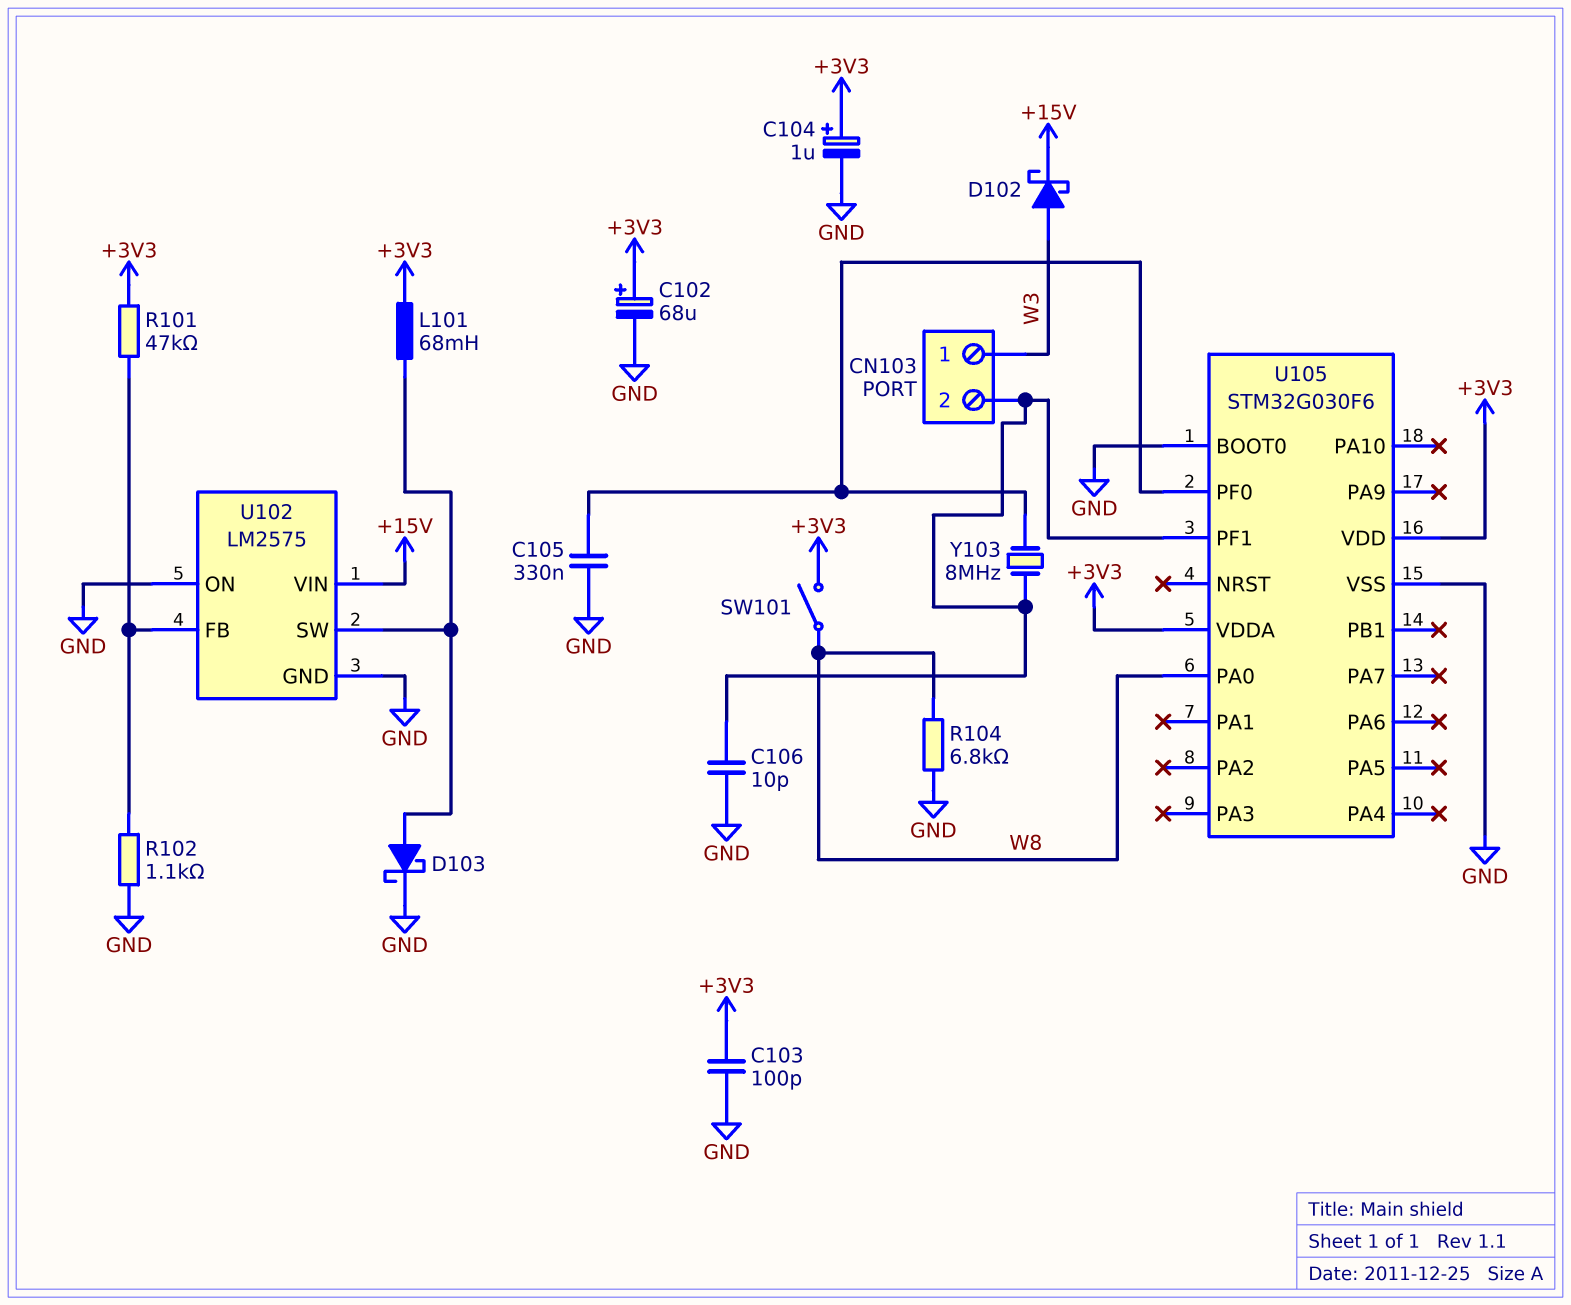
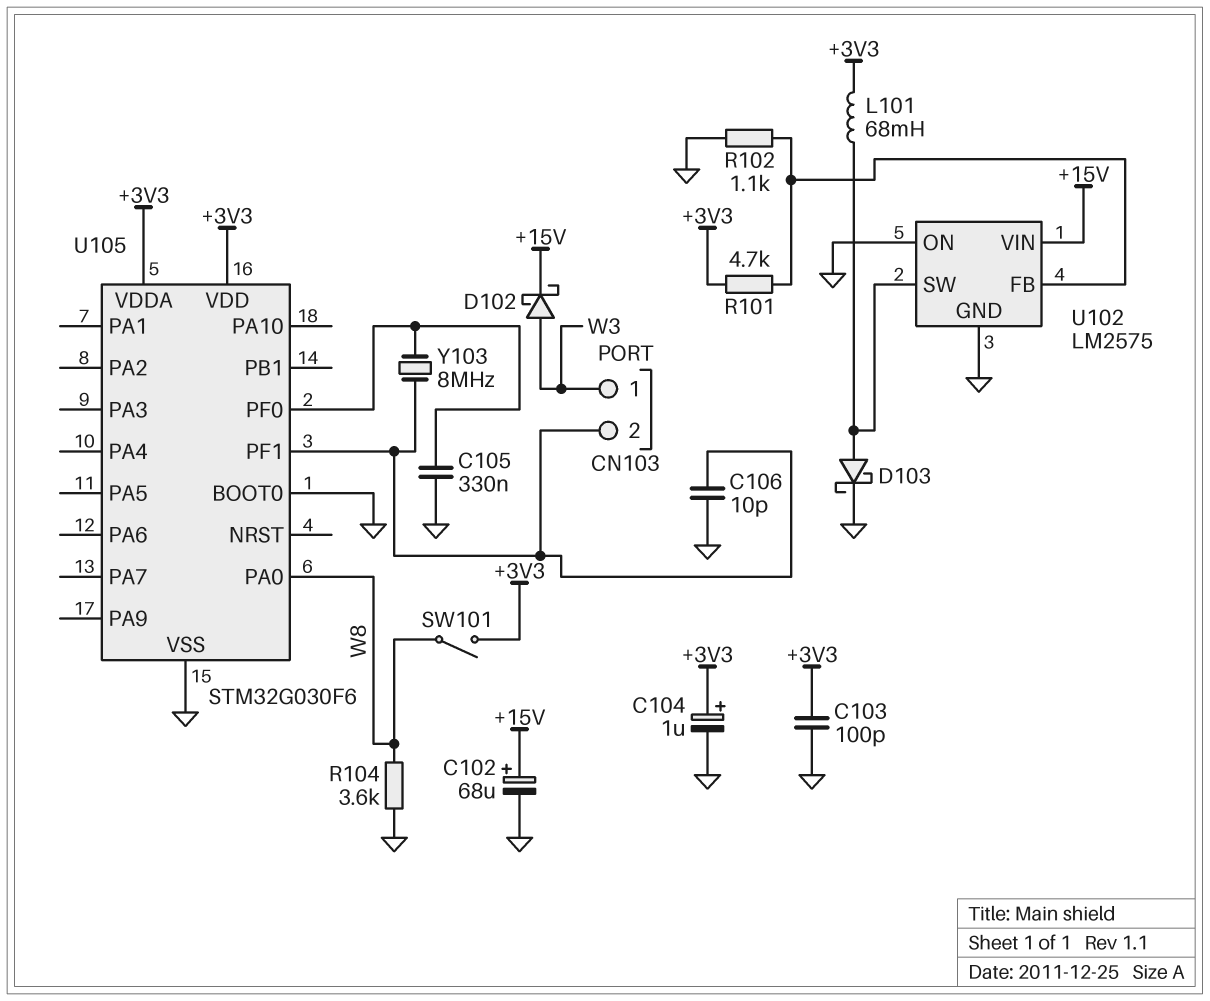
C102: 68uF (plus +3V3, minus GND) -> 68uF (plus +15V, minus GND)
R101: 47k (+3V3, U102/FB) -> 4.7k (+3V3, U102/FB)
R104: 6.8k (GND, W8) -> 3.6k (GND, W8)

